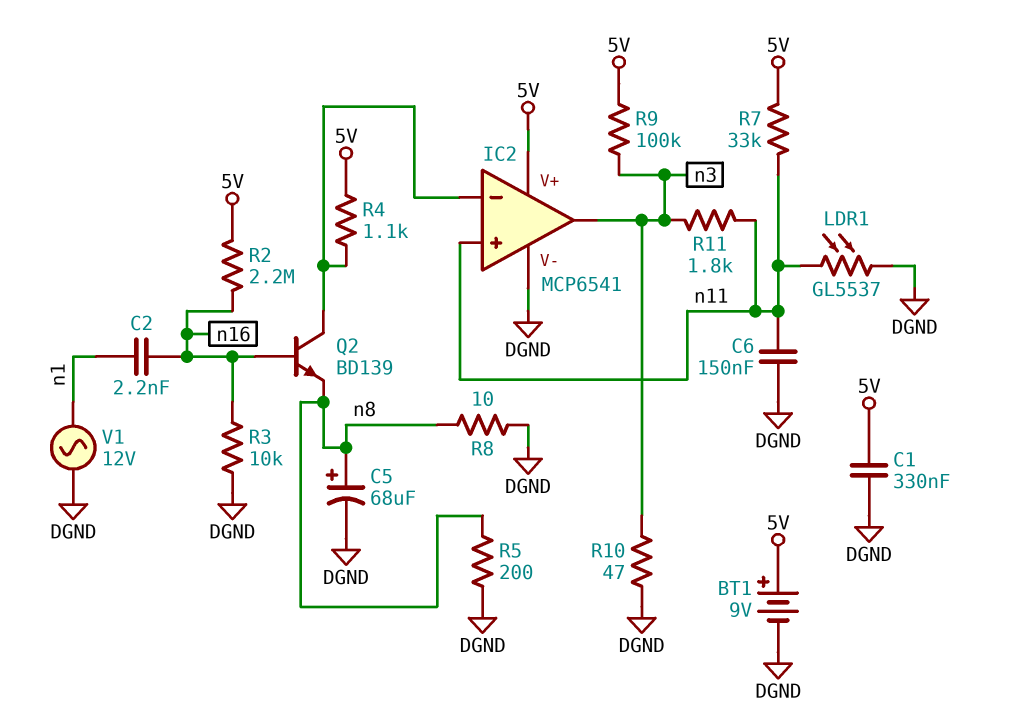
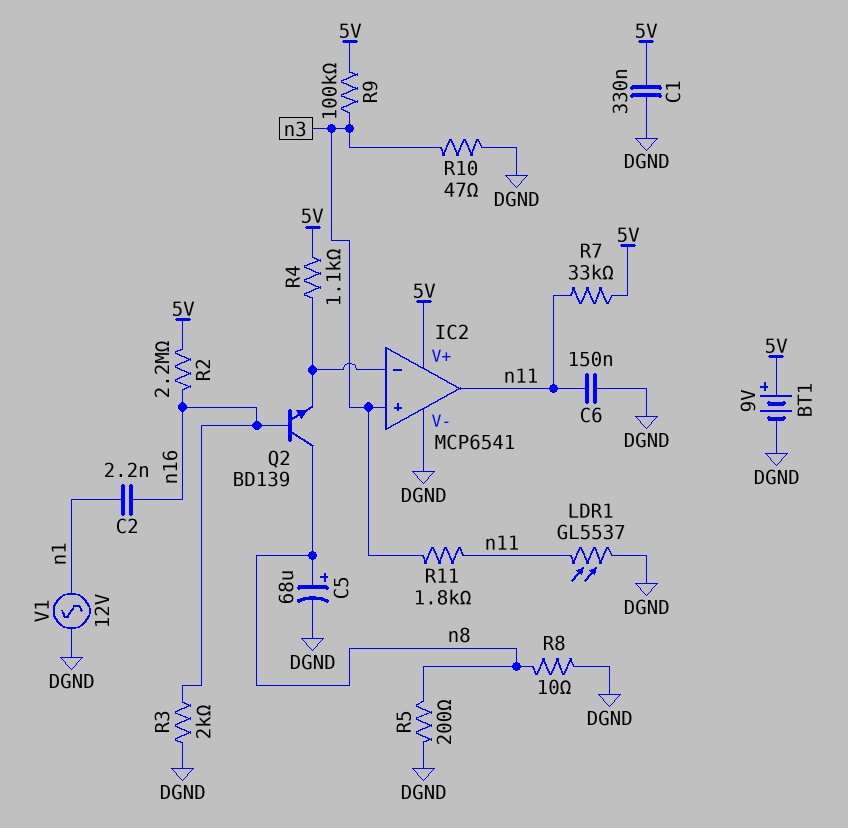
IC2 pin in+: n11 -> n3
IC2 pin out: n3 -> n11
Q2: NPN BD139 (B n16, C IC2/in-, E n8) -> NPN BD139 (B n16, C n8, E IC2/in-)
R3: 10k (DGND, n16) -> 2k (DGND, n16)

